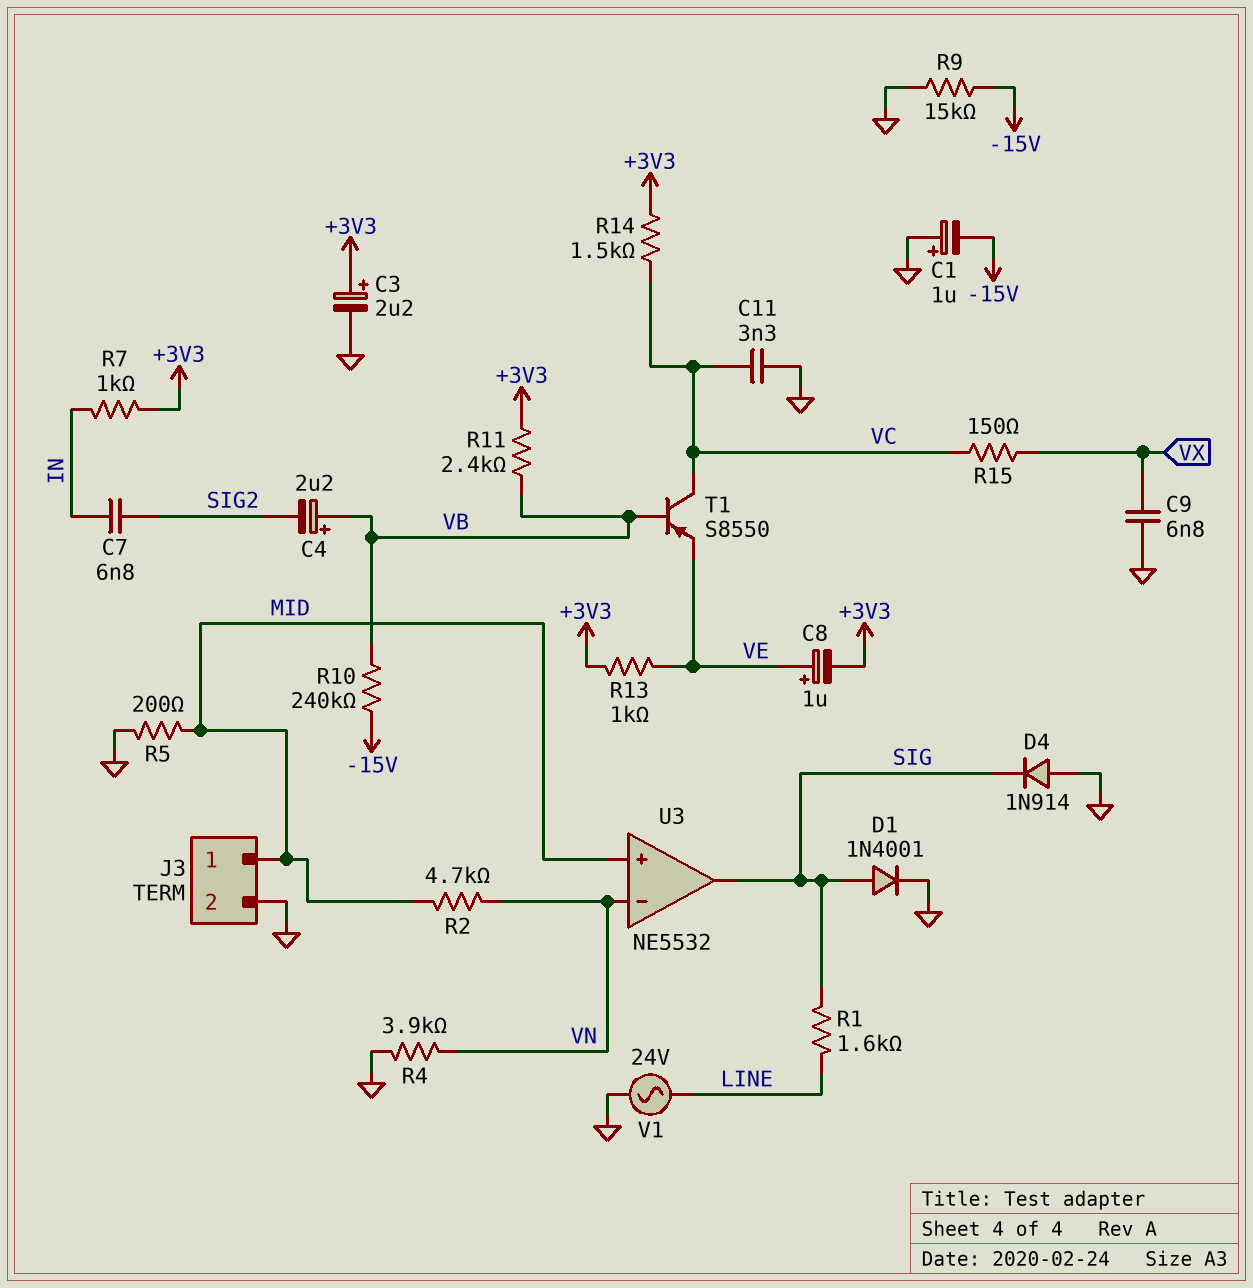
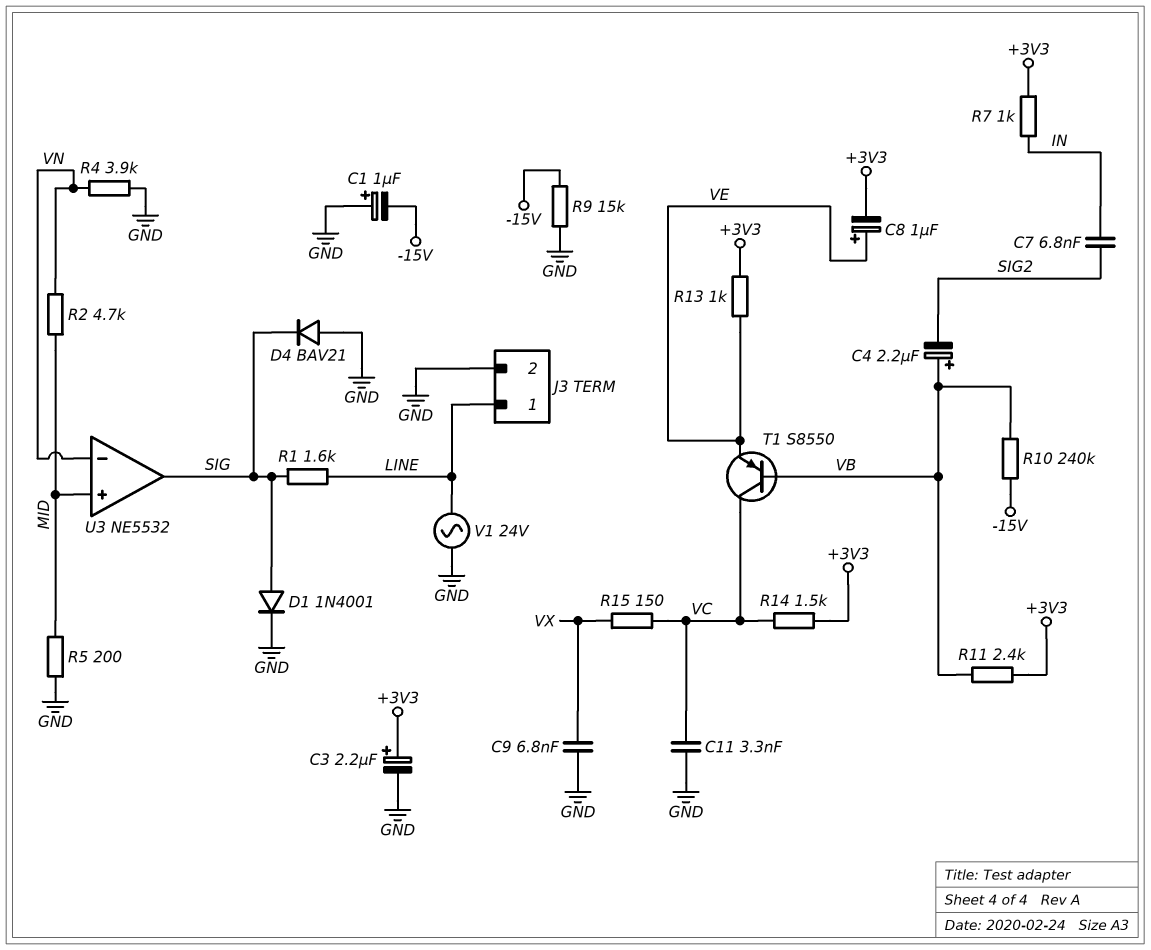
D4: diode 1N914 (A GND, K SIG) -> diode BAV21 (A GND, K SIG)
J3 pin 1: MID -> LINE

